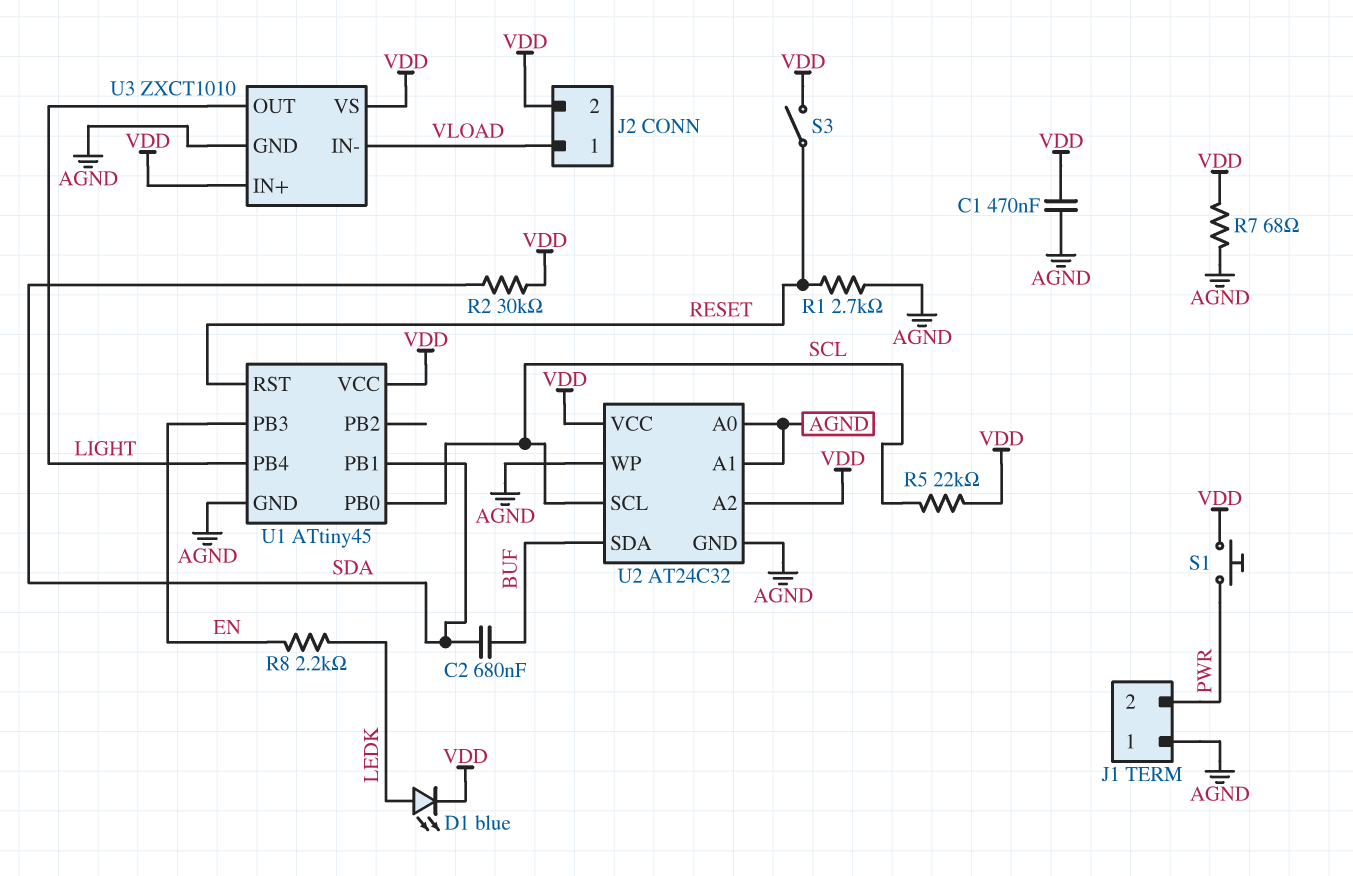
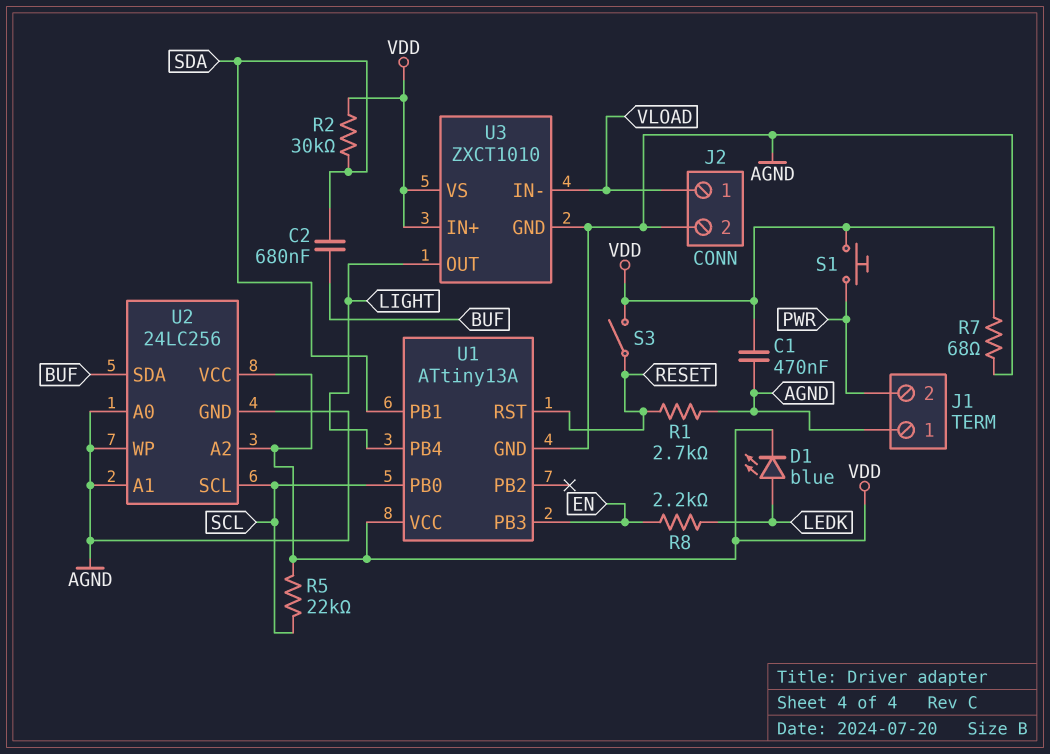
J2 pin 2: VDD -> AGND
U1: ATtiny45 -> ATtiny13A
U2: AT24C32 -> 24LC256

